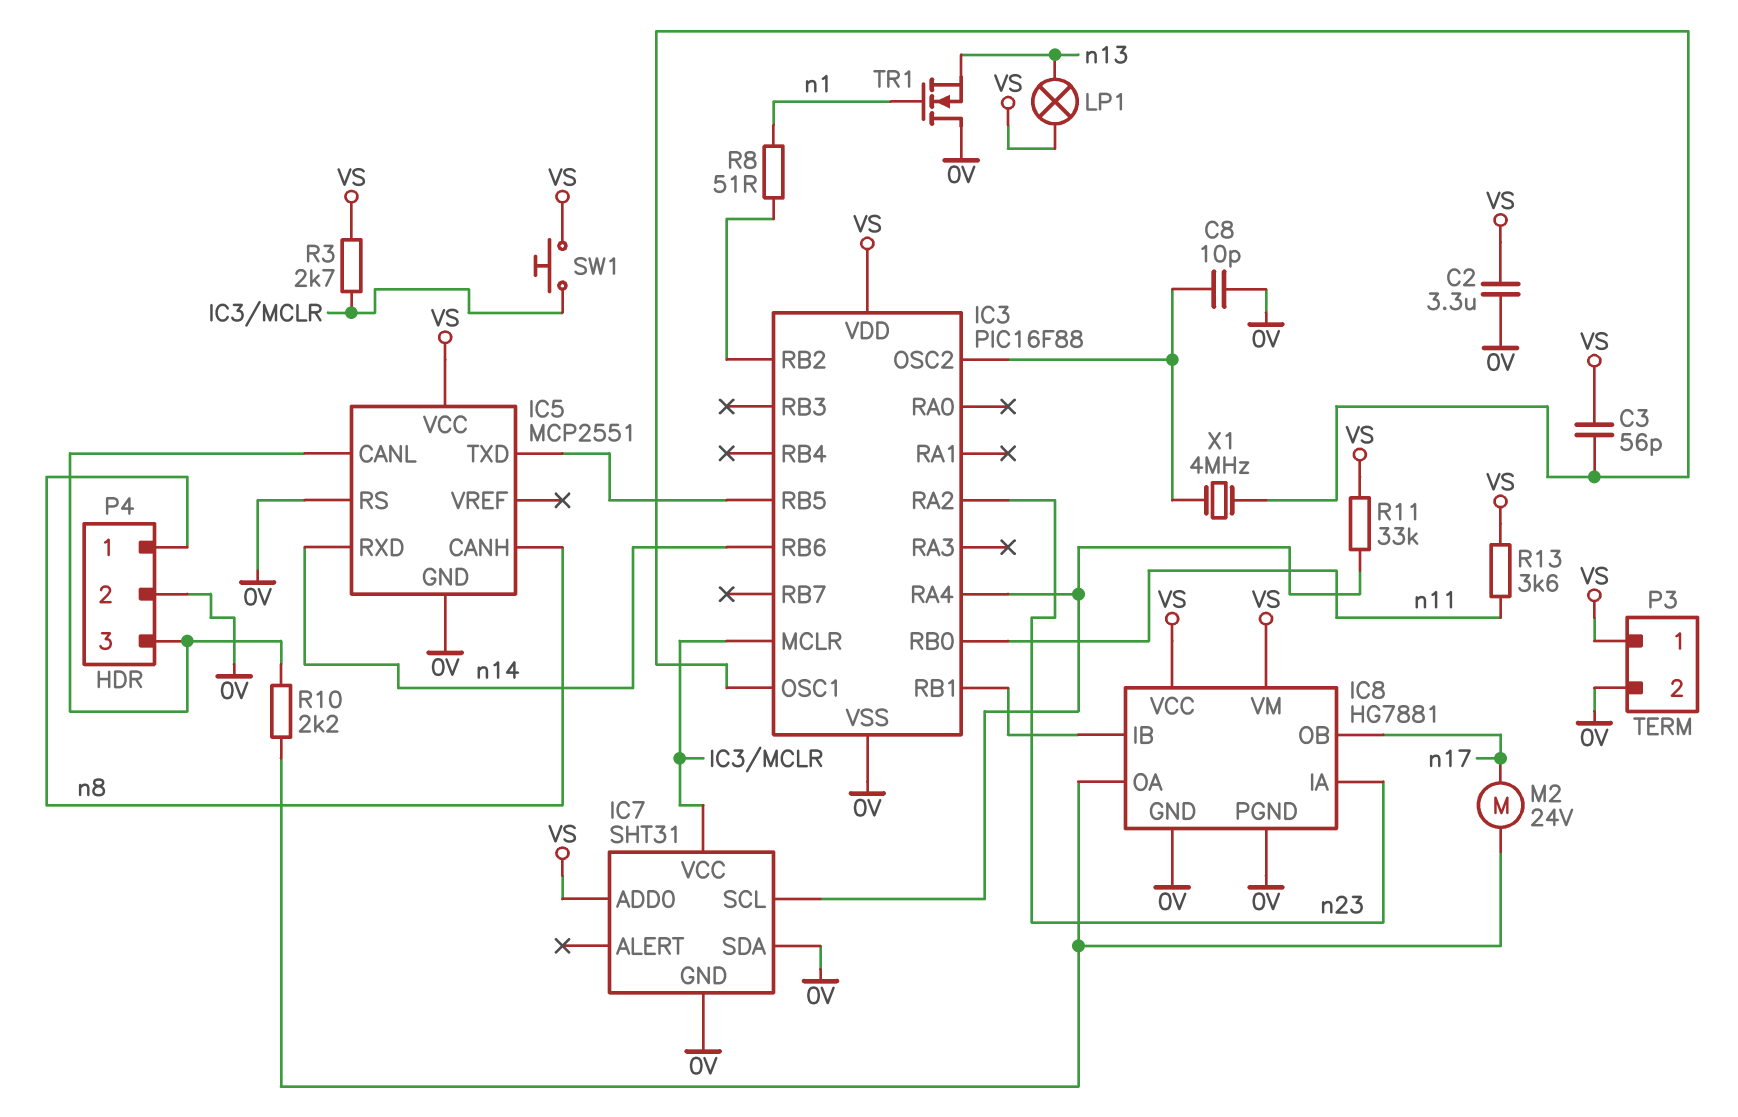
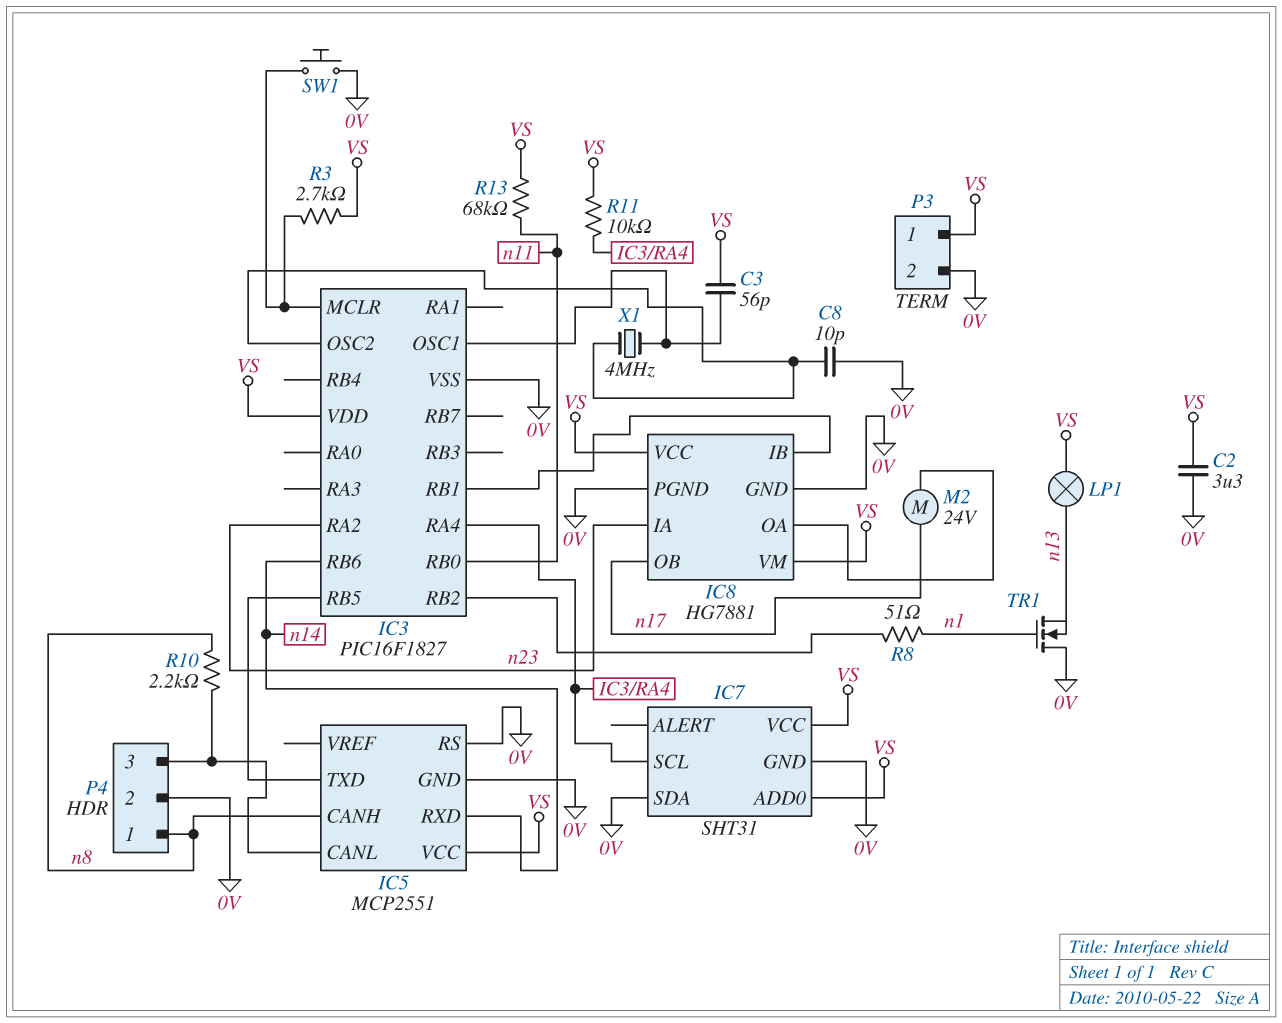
IC3: PIC16F88 -> PIC16F1827
IC7 pin VCC: IC3/MCLR -> VS
R10: 2.2k (IC5/CANL, IC8/OA) -> 2.2k (IC5/CANL, n8)
R11: 33k (IC3/RA4, VS) -> 10k (IC3/RA4, VS)
R13: 3.6k (VS, n11) -> 68k (VS, n11)
SW1: button (IC3/MCLR, VS) -> button (0V, IC3/MCLR)

